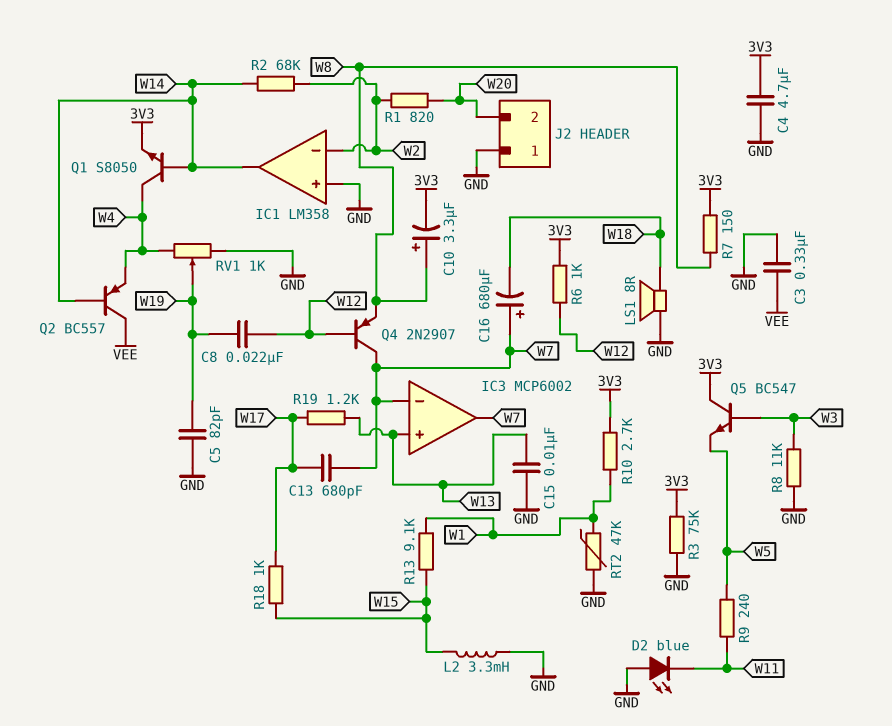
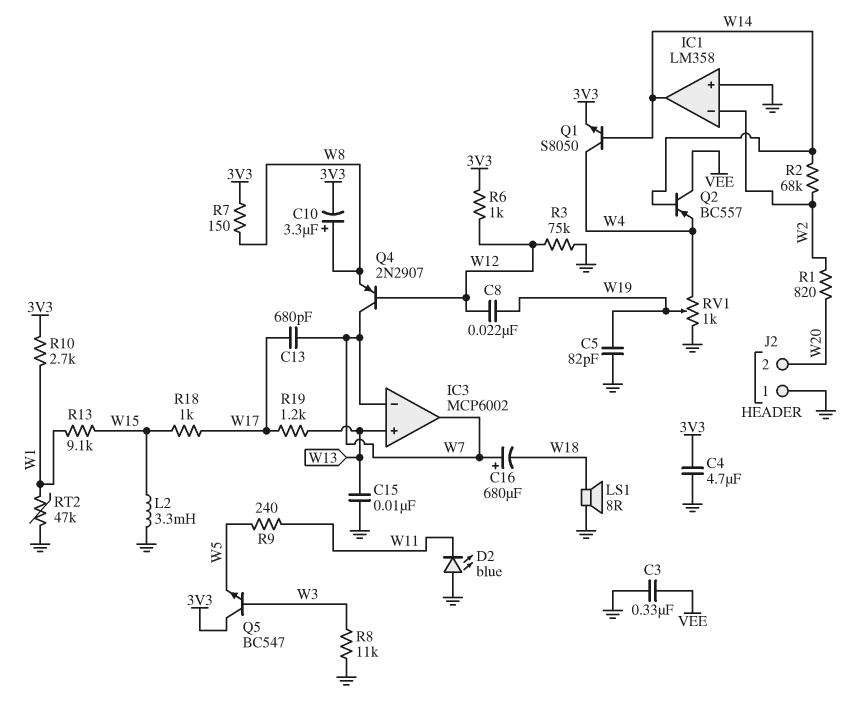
R3: 75k (3V3, GND) -> 75k (GND, W12)

